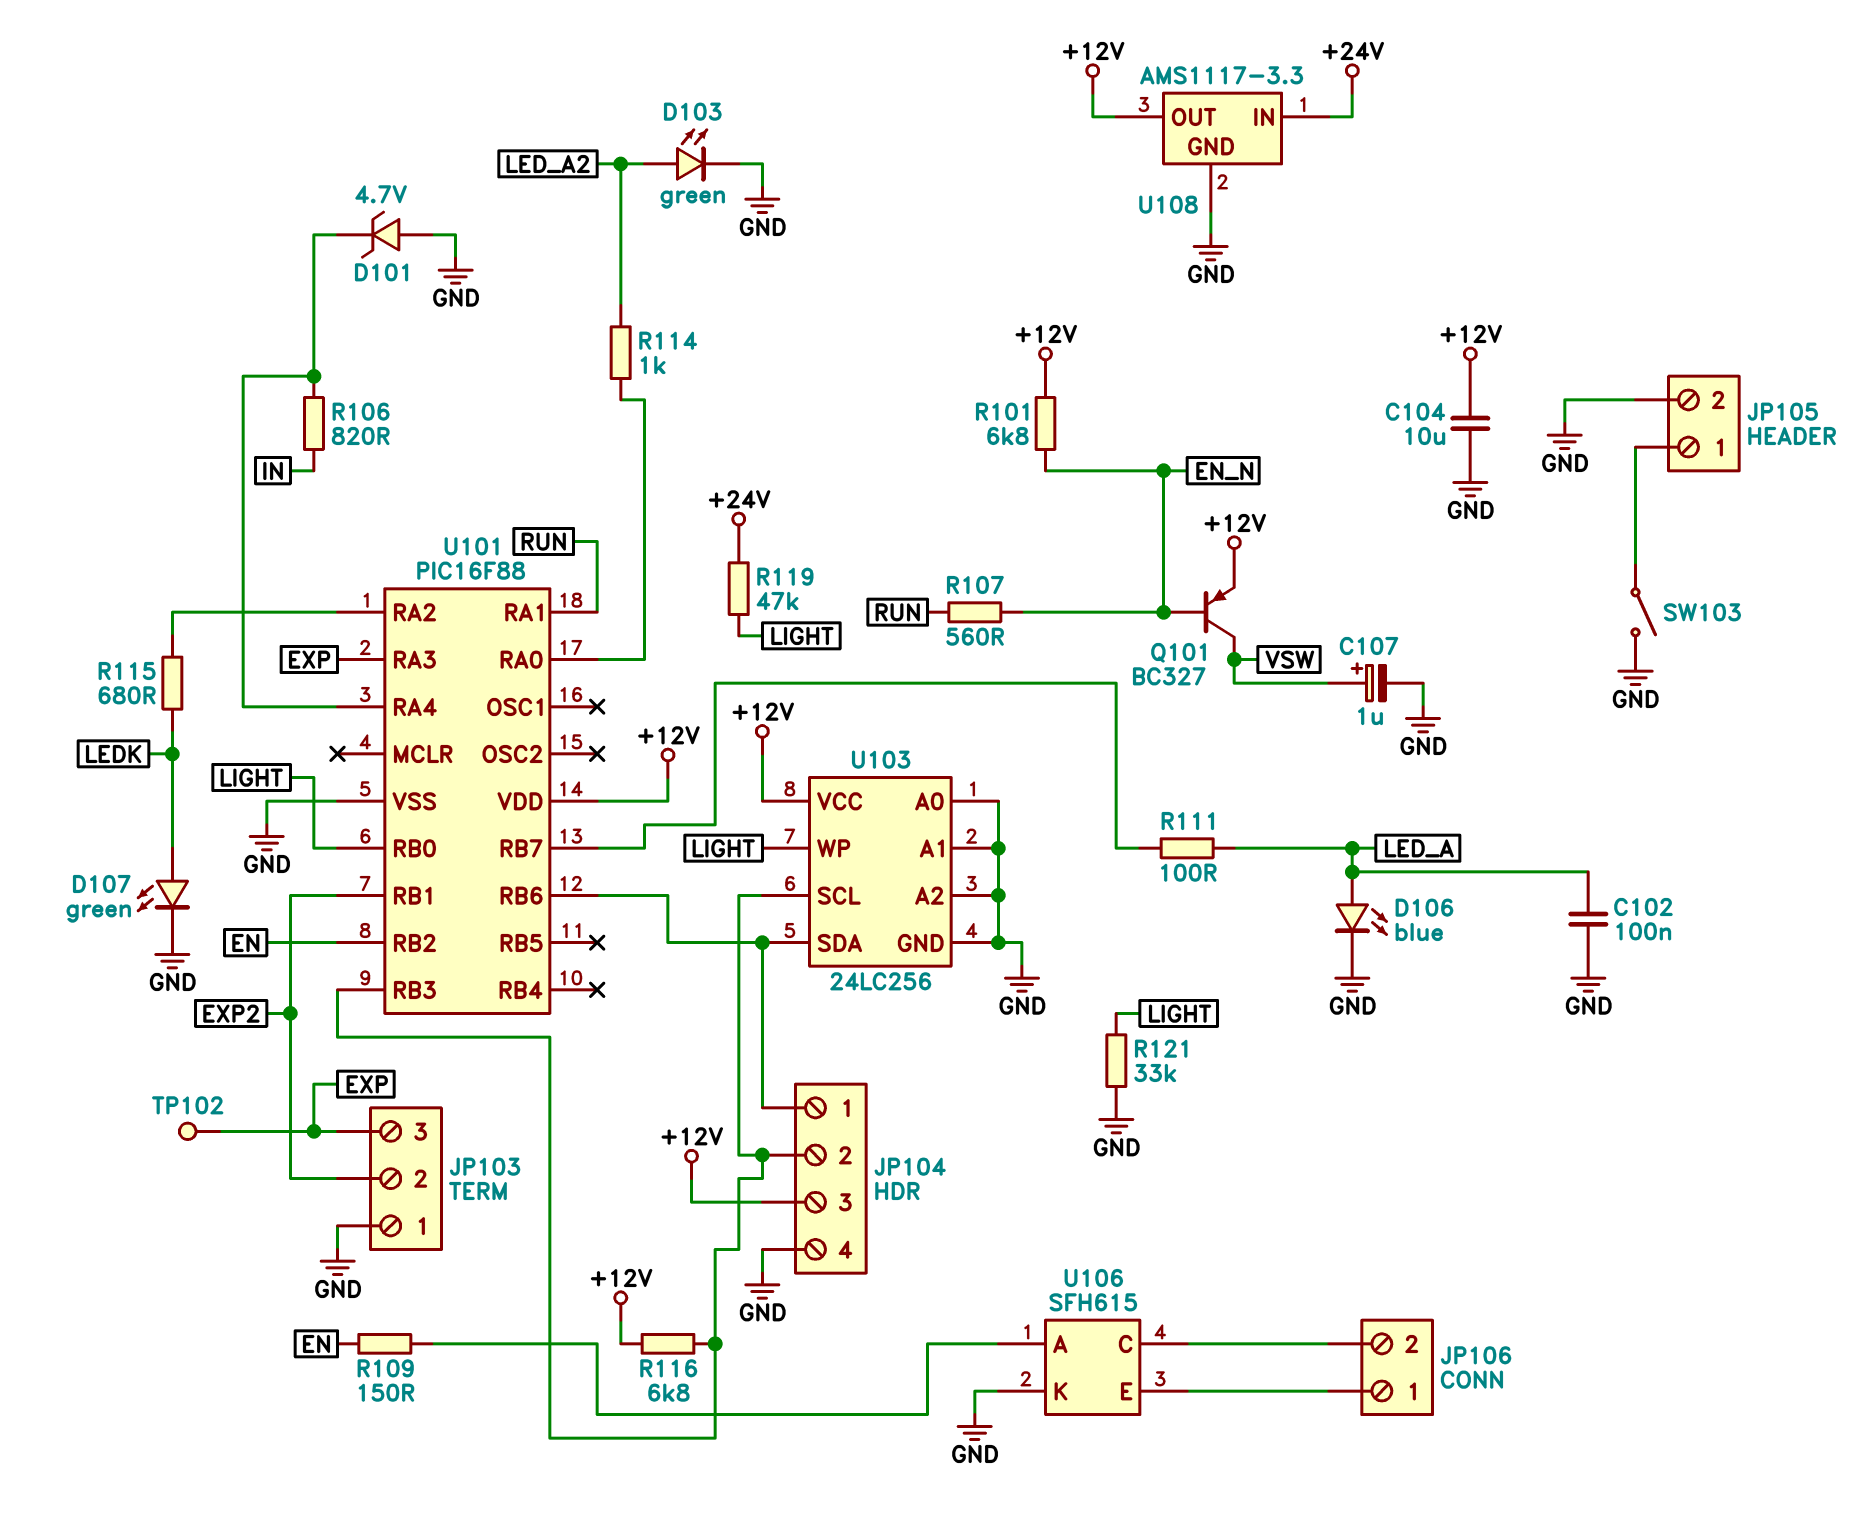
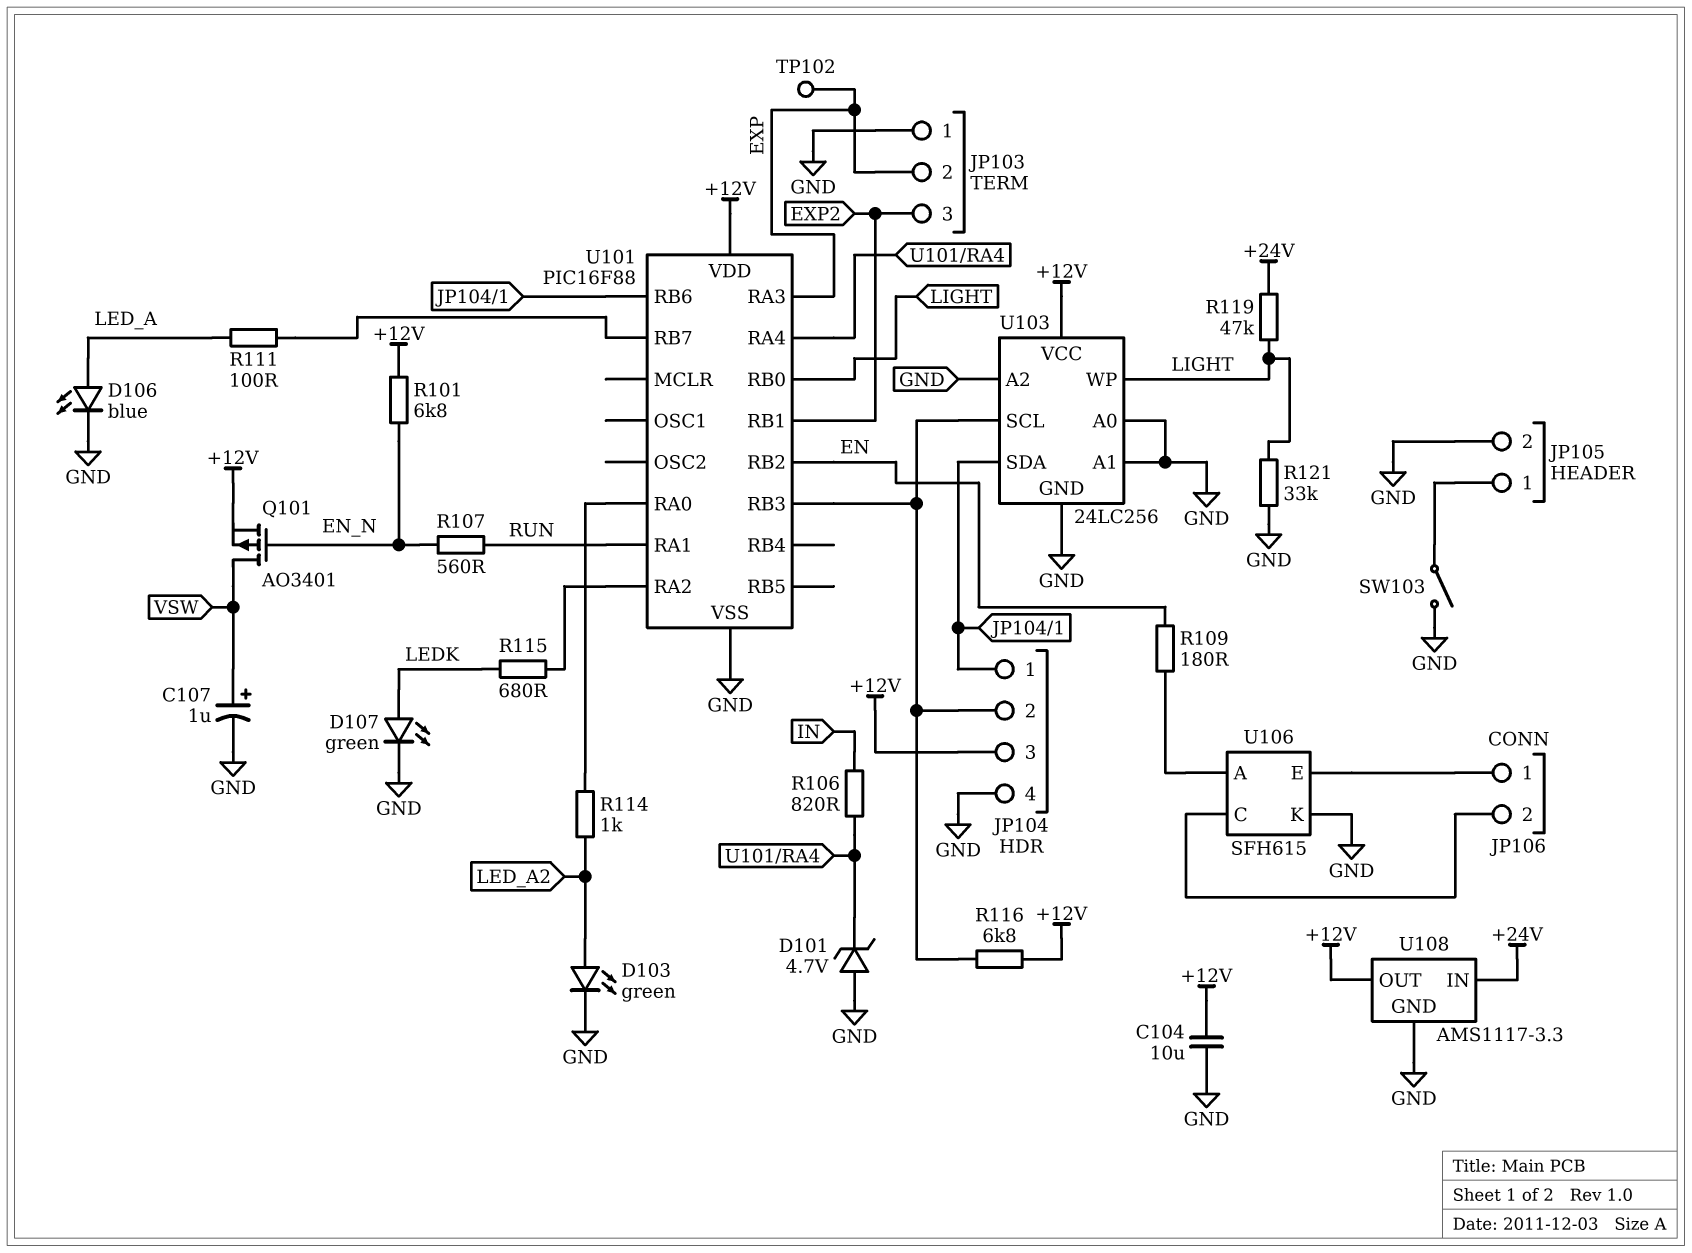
C102: 100nF (GND, LED_A) -> none
JP103 pin 2: EXP2 -> EXP
JP103 pin 3: EXP -> EXP2
Q101: PNP BC327 (B EN_N, C VSW, E +12V) -> PMOS AO3401 (G EN_N, D VSW, S +12V)
R109: 150 (EN, U106/A) -> 180 (EN, U106/A)

